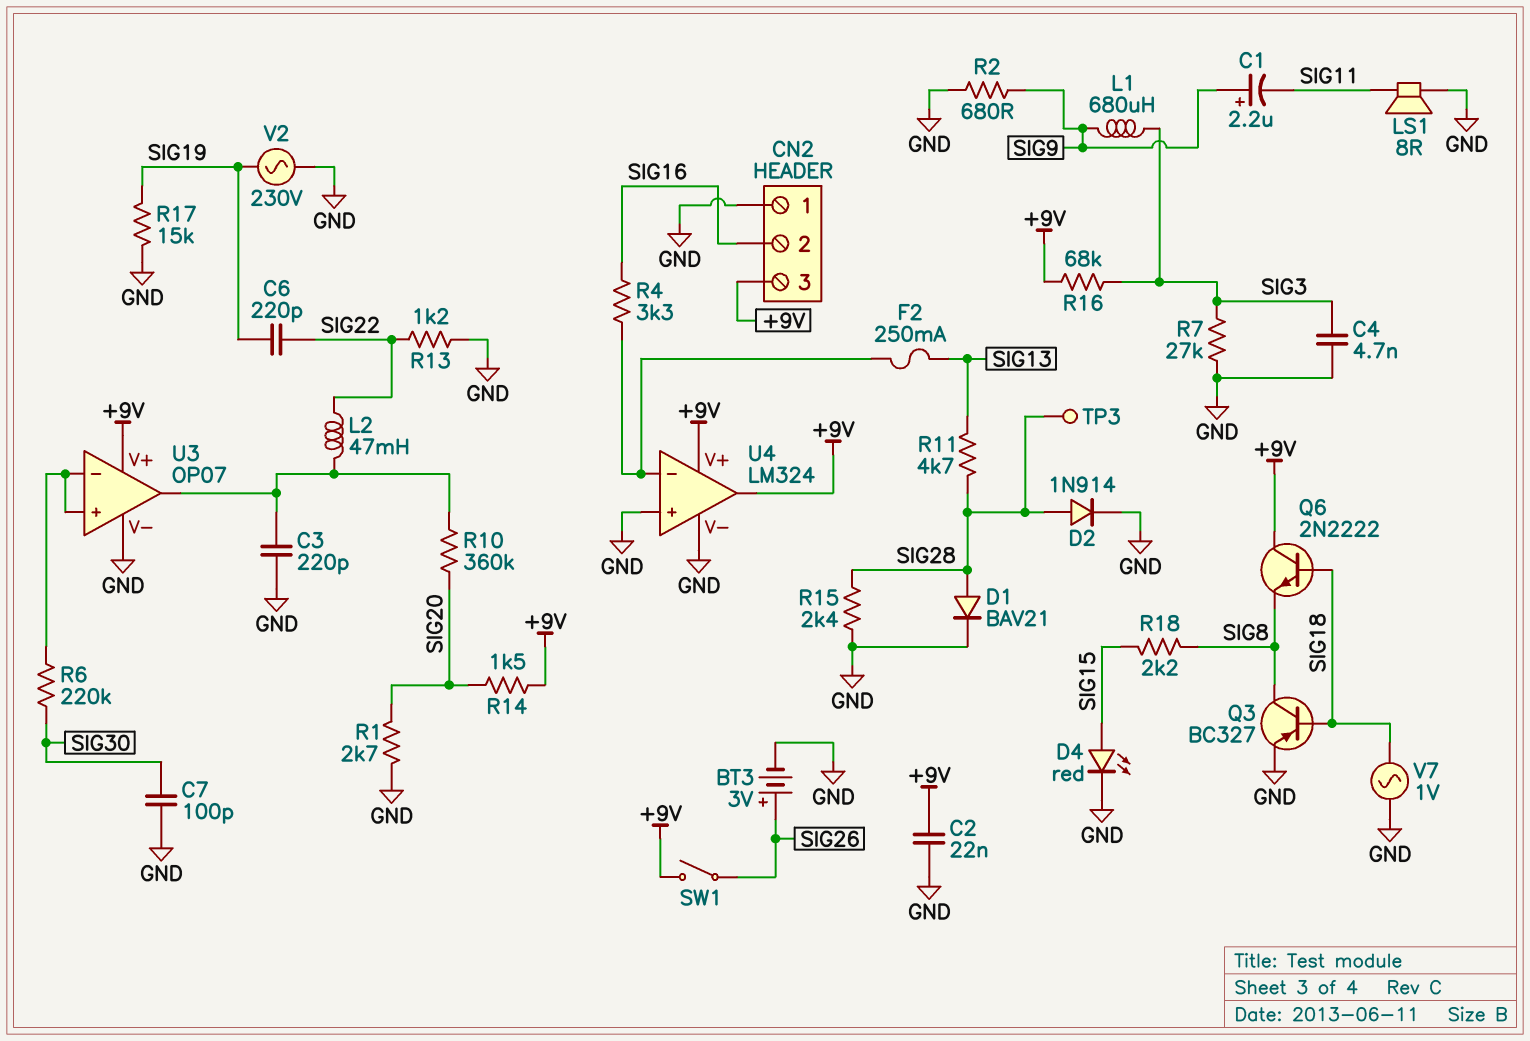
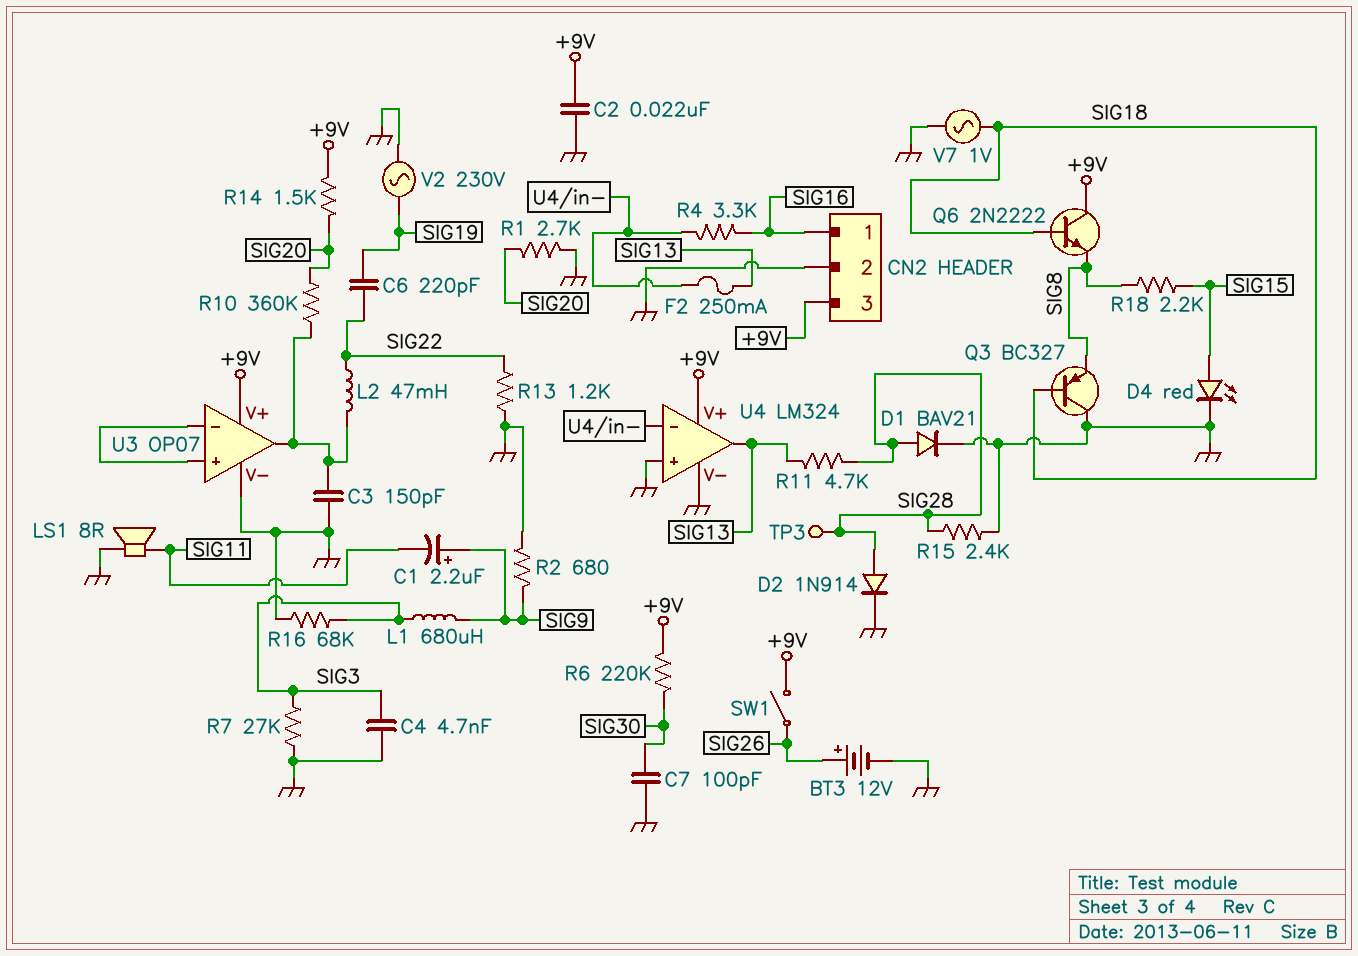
BT3: 3V (plus SIG26, minus GND) -> 12V (plus SIG26, minus GND)
C3: 220pF (GND, U3/out) -> 150pF (GND, U3/out)
CN2 pin 1: GND -> SIG16
CN2 pin 2: SIG16 -> GND
Q3: PNP BC327 (B SIG18, C SIG8, E GND) -> PNP BC327 (B SIG18, C GND, E SIG8)
R6: 220k (SIG30, U3/in+) -> 220k (+9V, SIG30)
R16: 68k (+9V, SIG3) -> 68k (GND, SIG3)
R17: 15k (GND, SIG19) -> none
U4 pin out: +9V -> SIG13

